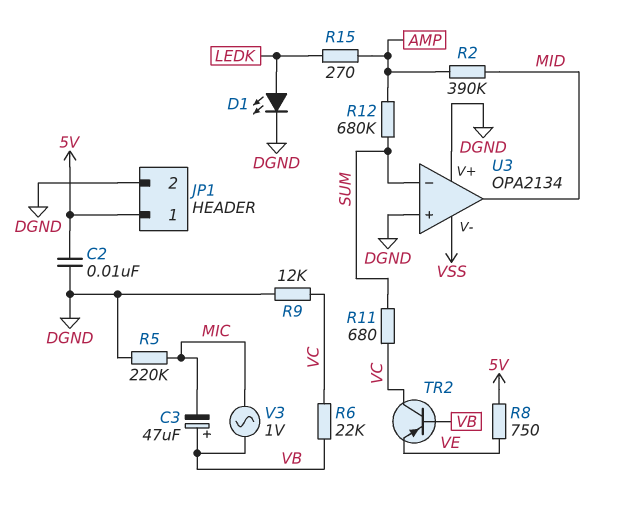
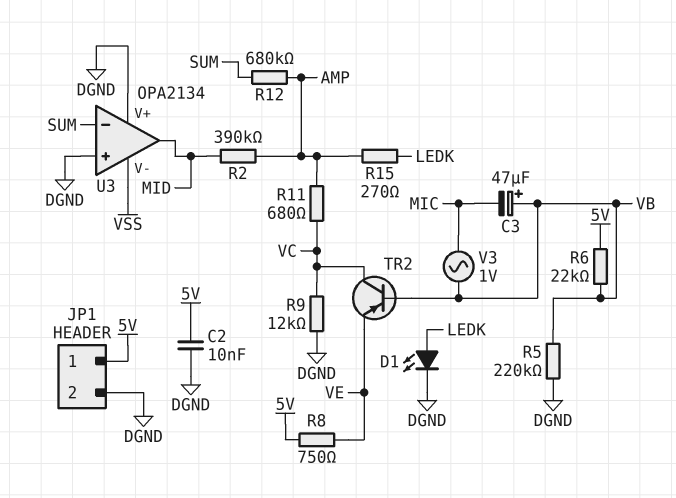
R5: 220k (DGND, MIC) -> 220k (DGND, VB)
R6: 22k (VB, VC) -> 22k (5V, VB)
R11: 680 (SUM, VC) -> 680 (AMP, VC)

